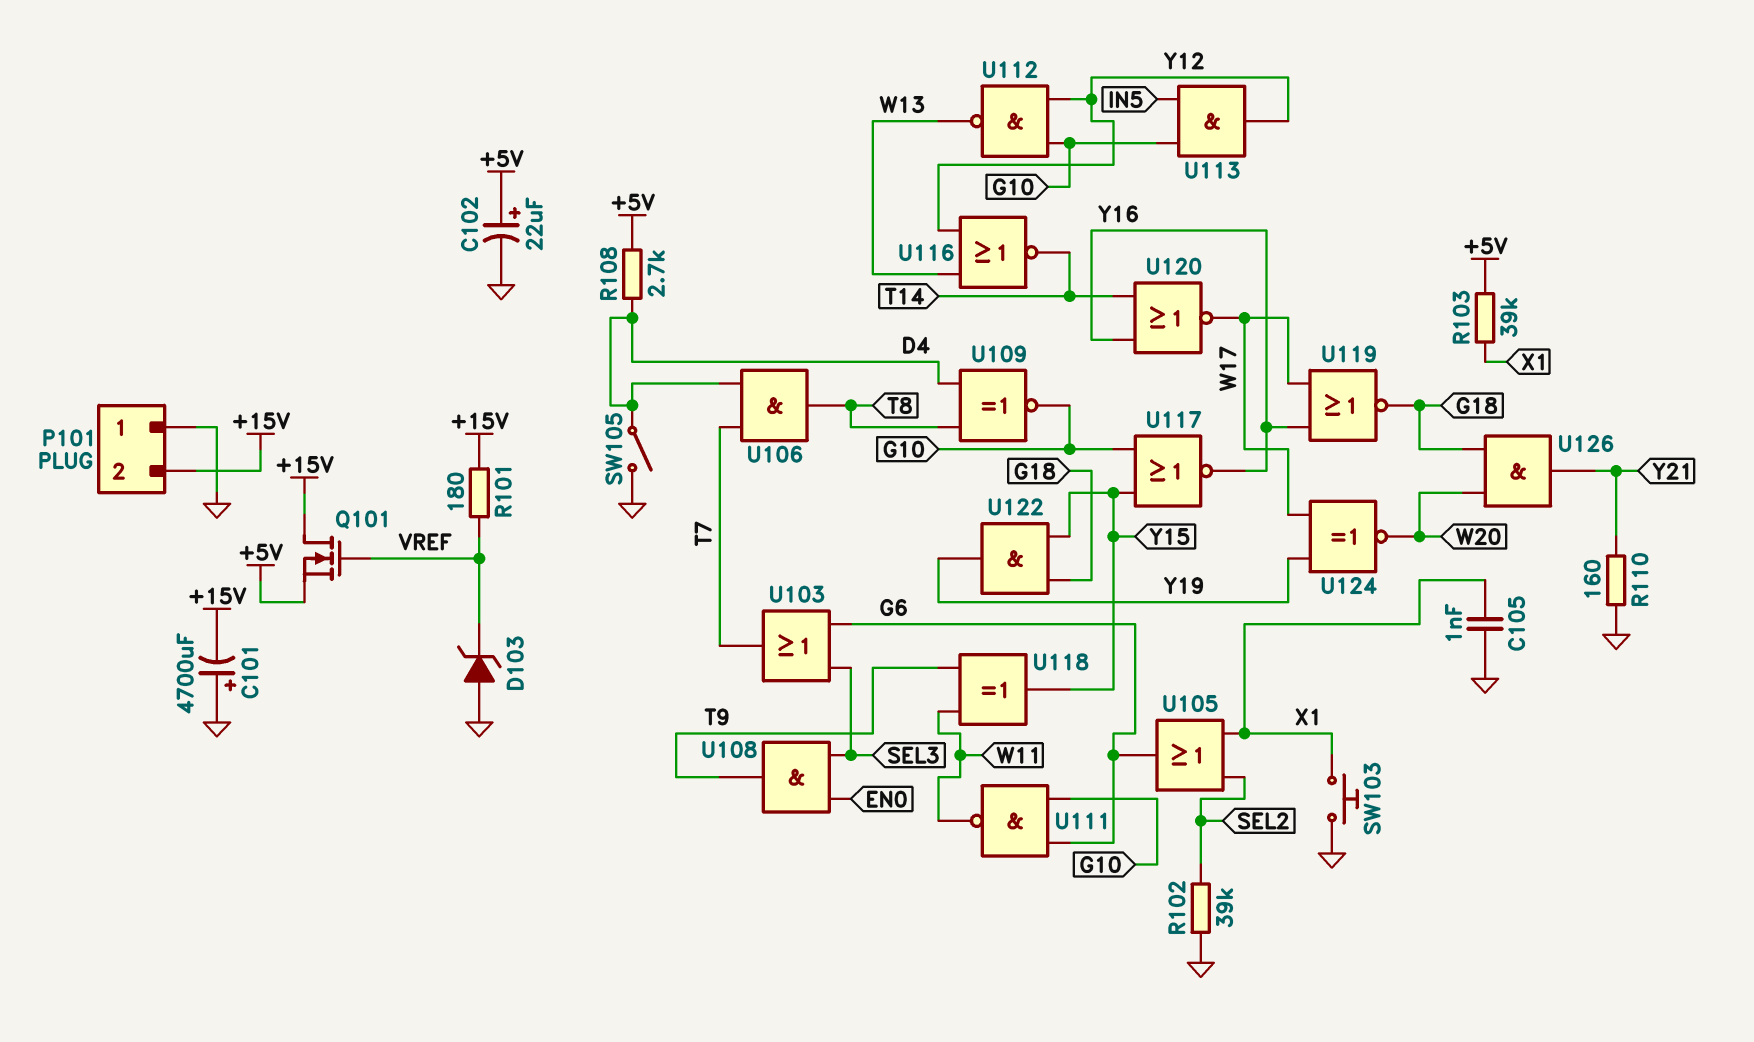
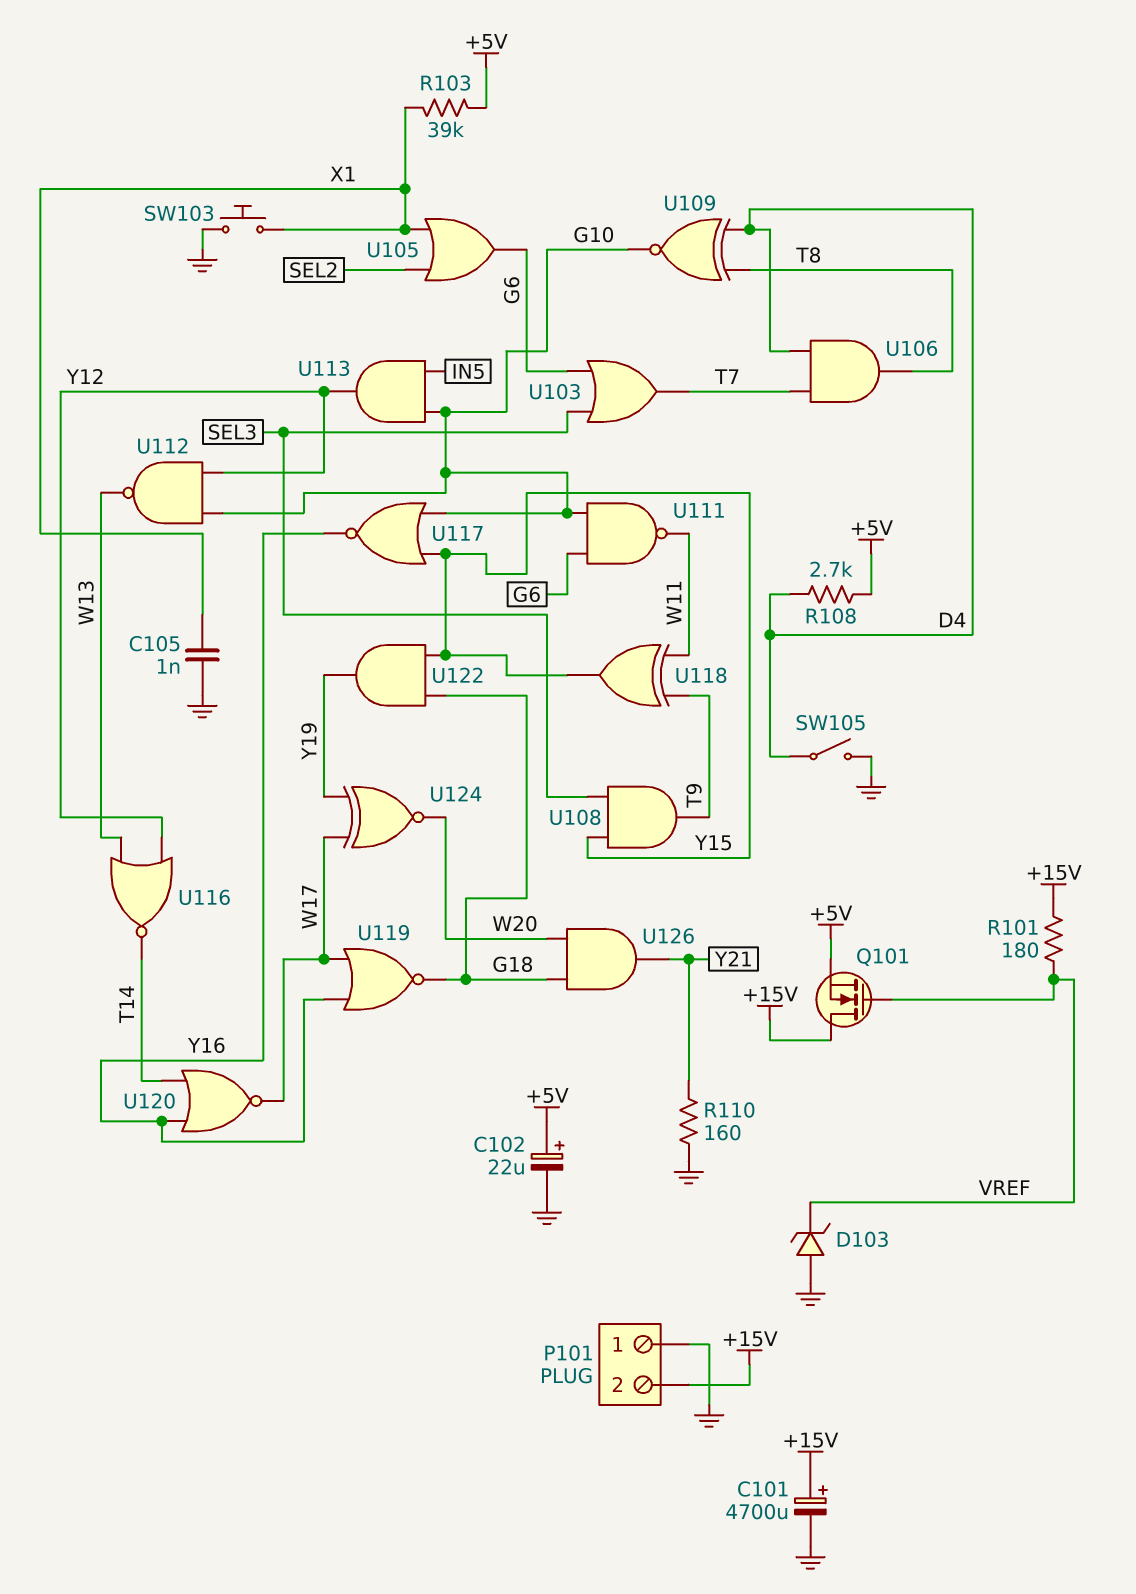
C101: 4700uF (plus GND, minus +15V) -> 4700uF (plus +15V, minus GND)
R102: 39k (GND, SEL2) -> none
U108: AND (in EN0, in SEL3, out T9) -> AND (in SEL3, in Y15, out T9)

